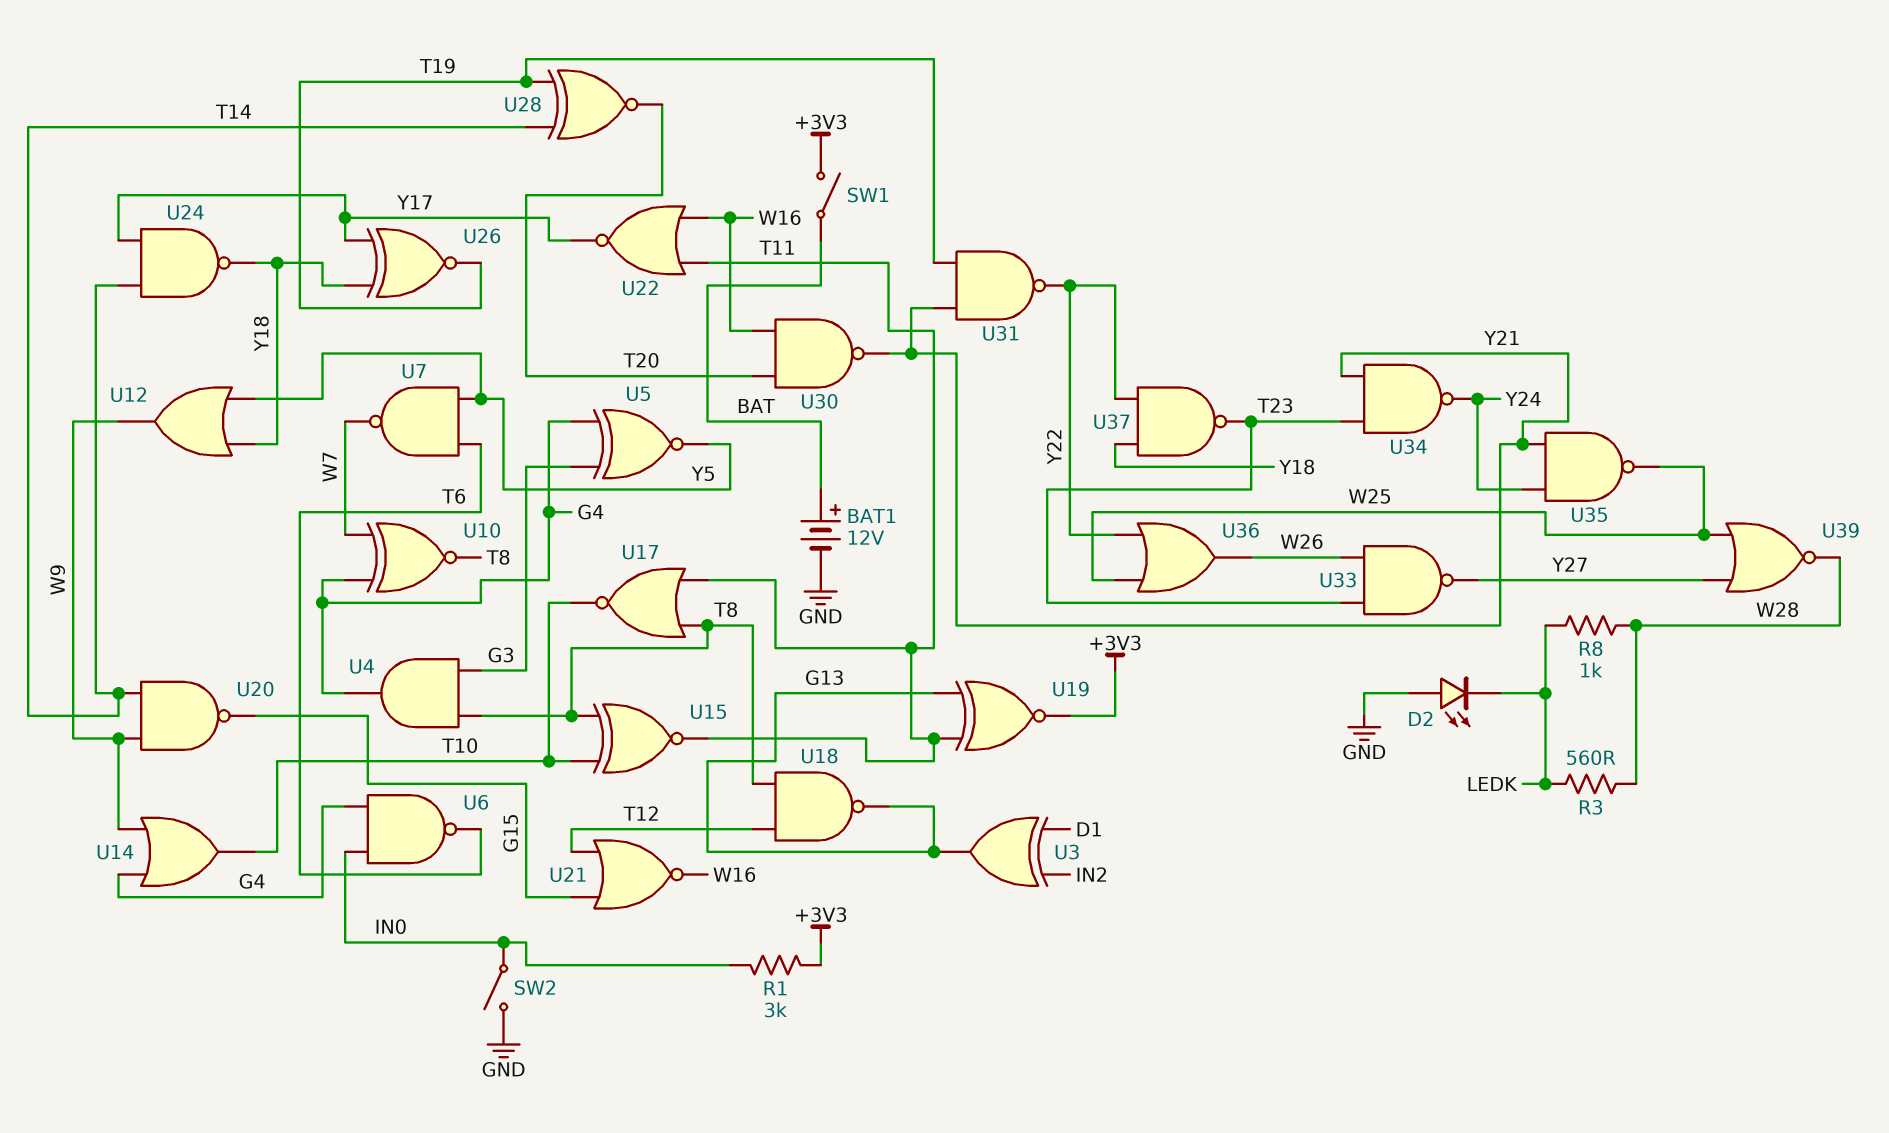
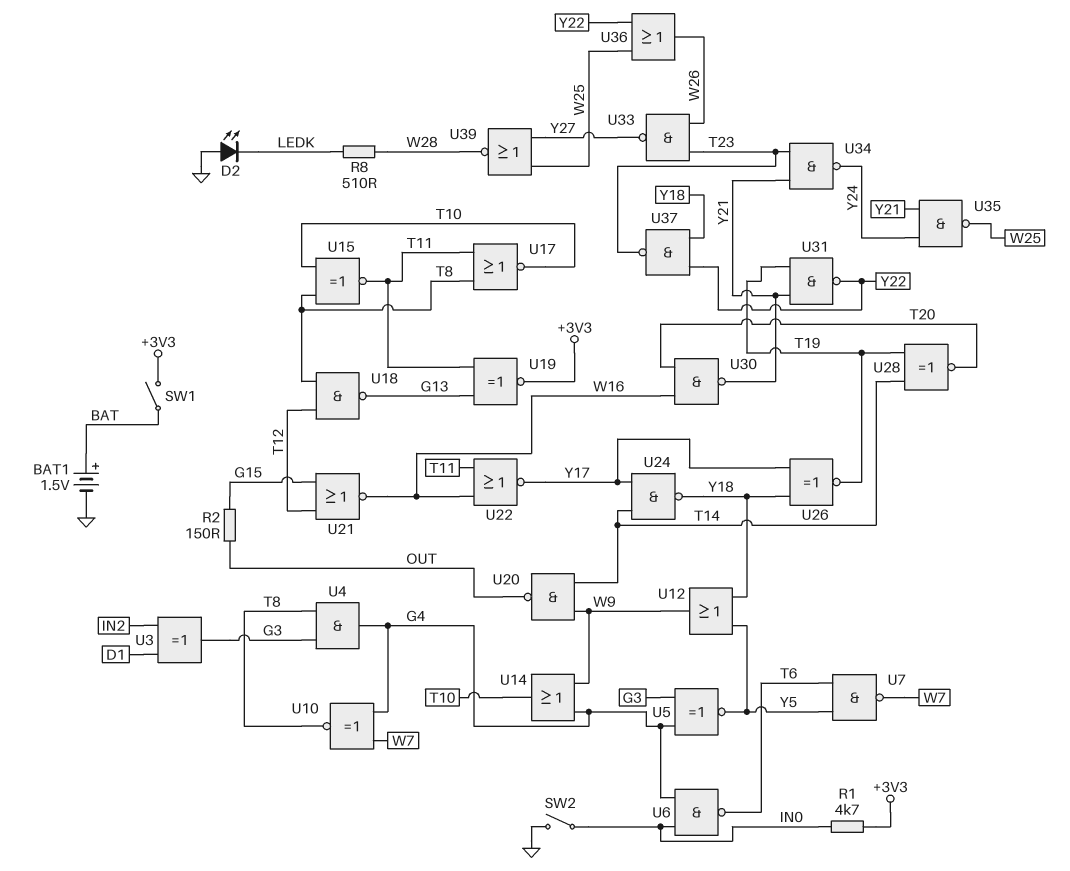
BAT1: 12V (plus BAT, minus GND) -> 1.5V (plus BAT, minus GND)
R1: 3k (+3V3, IN0) -> 4.7k (+3V3, IN0)
R2: none -> 150 (G15, OUT)
R3: 560 (LEDK, W28) -> none
R8: 1k (LEDK, W28) -> 510 (LEDK, W28)
U3: XOR (in D1, in IN2, out G13) -> XOR (in D1, in IN2, out G3)
U20: NAND (in T14, in W9, out G15) -> NAND (in T14, in W9, out OUT)

